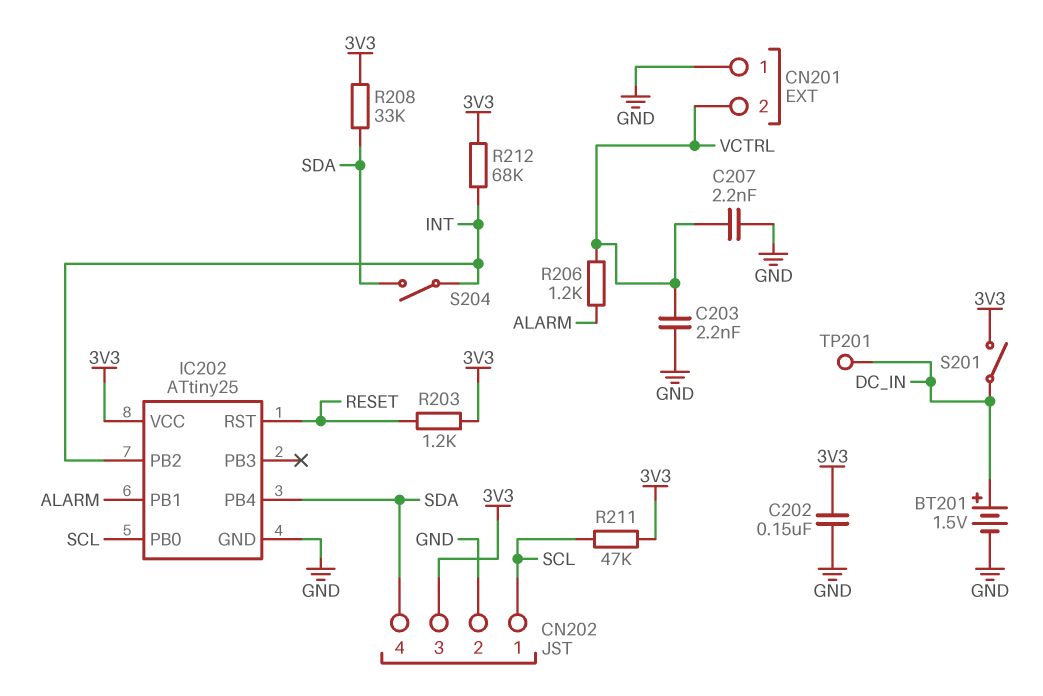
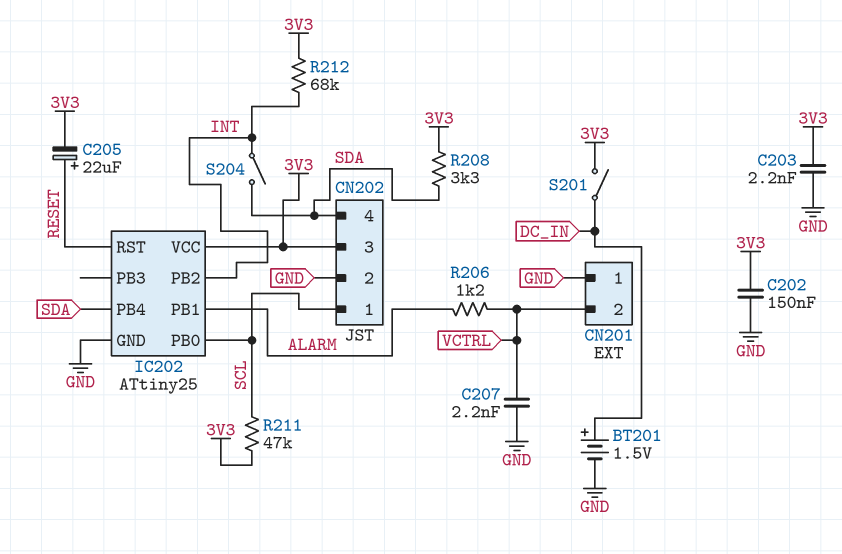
C203: 2.2nF (GND, VCTRL) -> 2.2nF (3V3, GND)
C205: none -> 22uF (plus RESET, minus 3V3)
R203: 1.2k (3V3, RESET) -> none
R208: 33k (3V3, SDA) -> 3.3k (3V3, SDA)
TP201: test point (DC_IN) -> none

